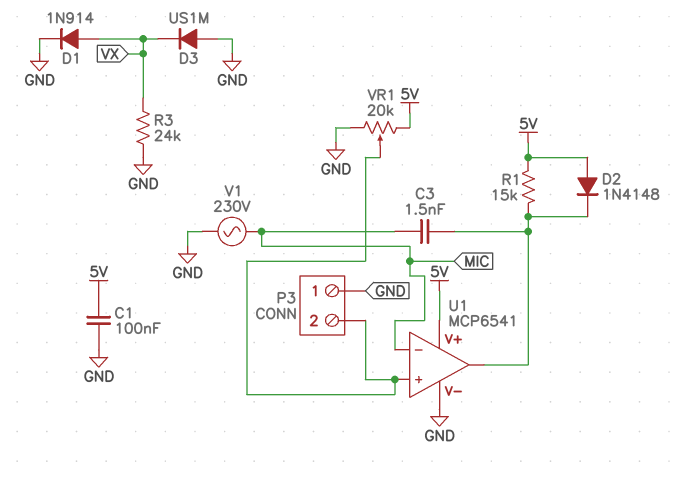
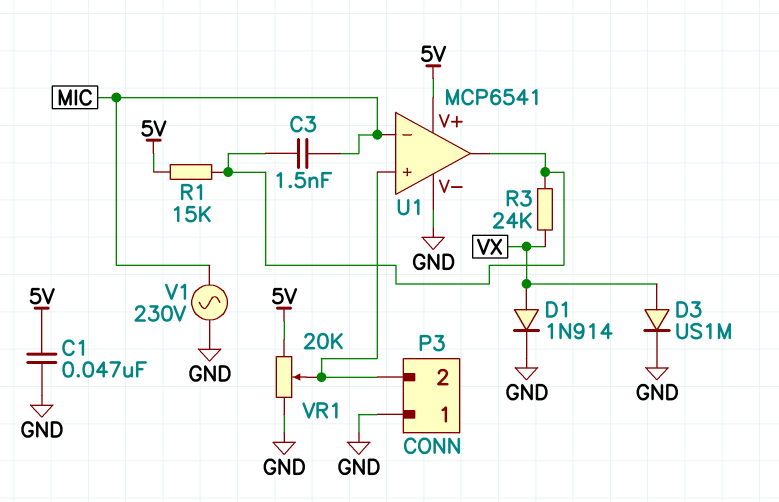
C1: 100nF (5V, GND) -> 47nF (5V, GND)
D2: diode 1N4148 (A 5V, K U1/out) -> none
D3: diode US1M (A GND, K VX) -> diode US1M (A VX, K GND)
R3: 24k (GND, VX) -> 24k (U1/out, VX)

